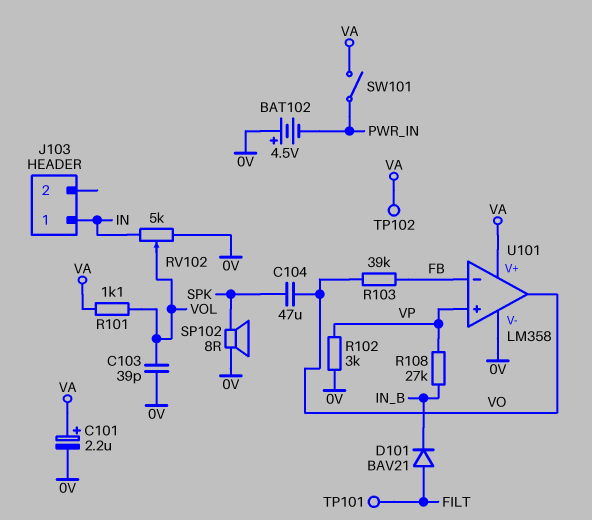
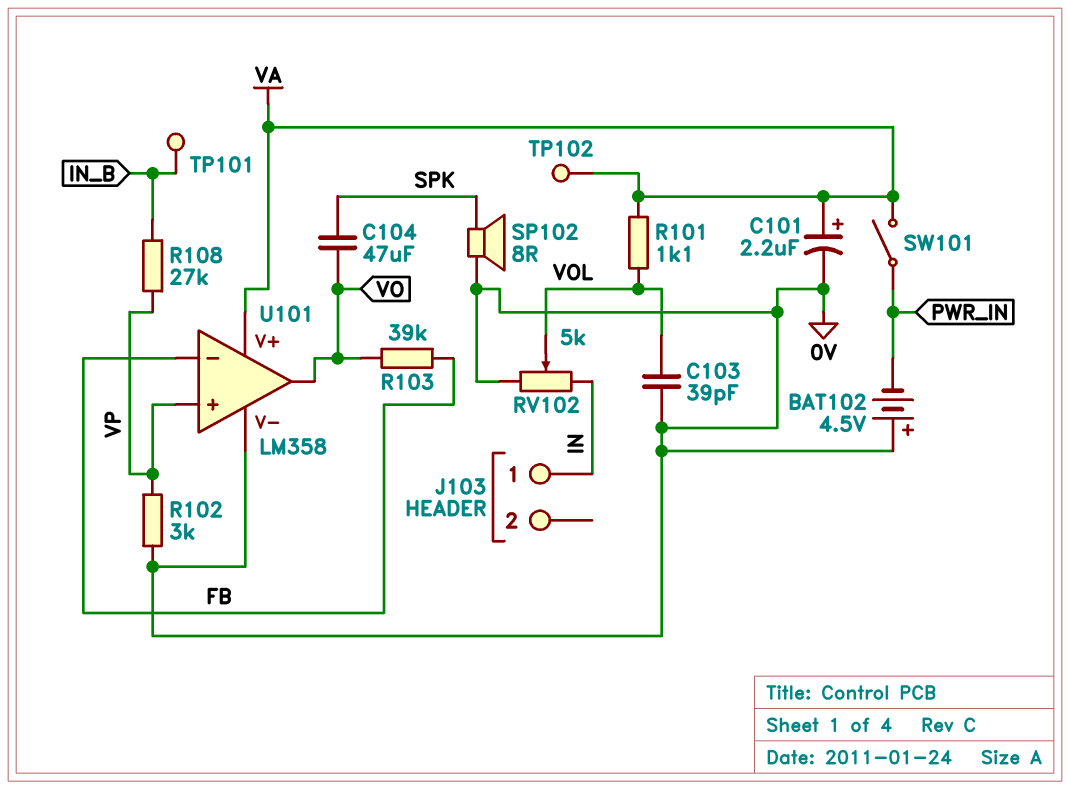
D101: diode BAV21 (A FILT, K IN_B) -> none
TP101: test point (FILT) -> test point (IN_B)

